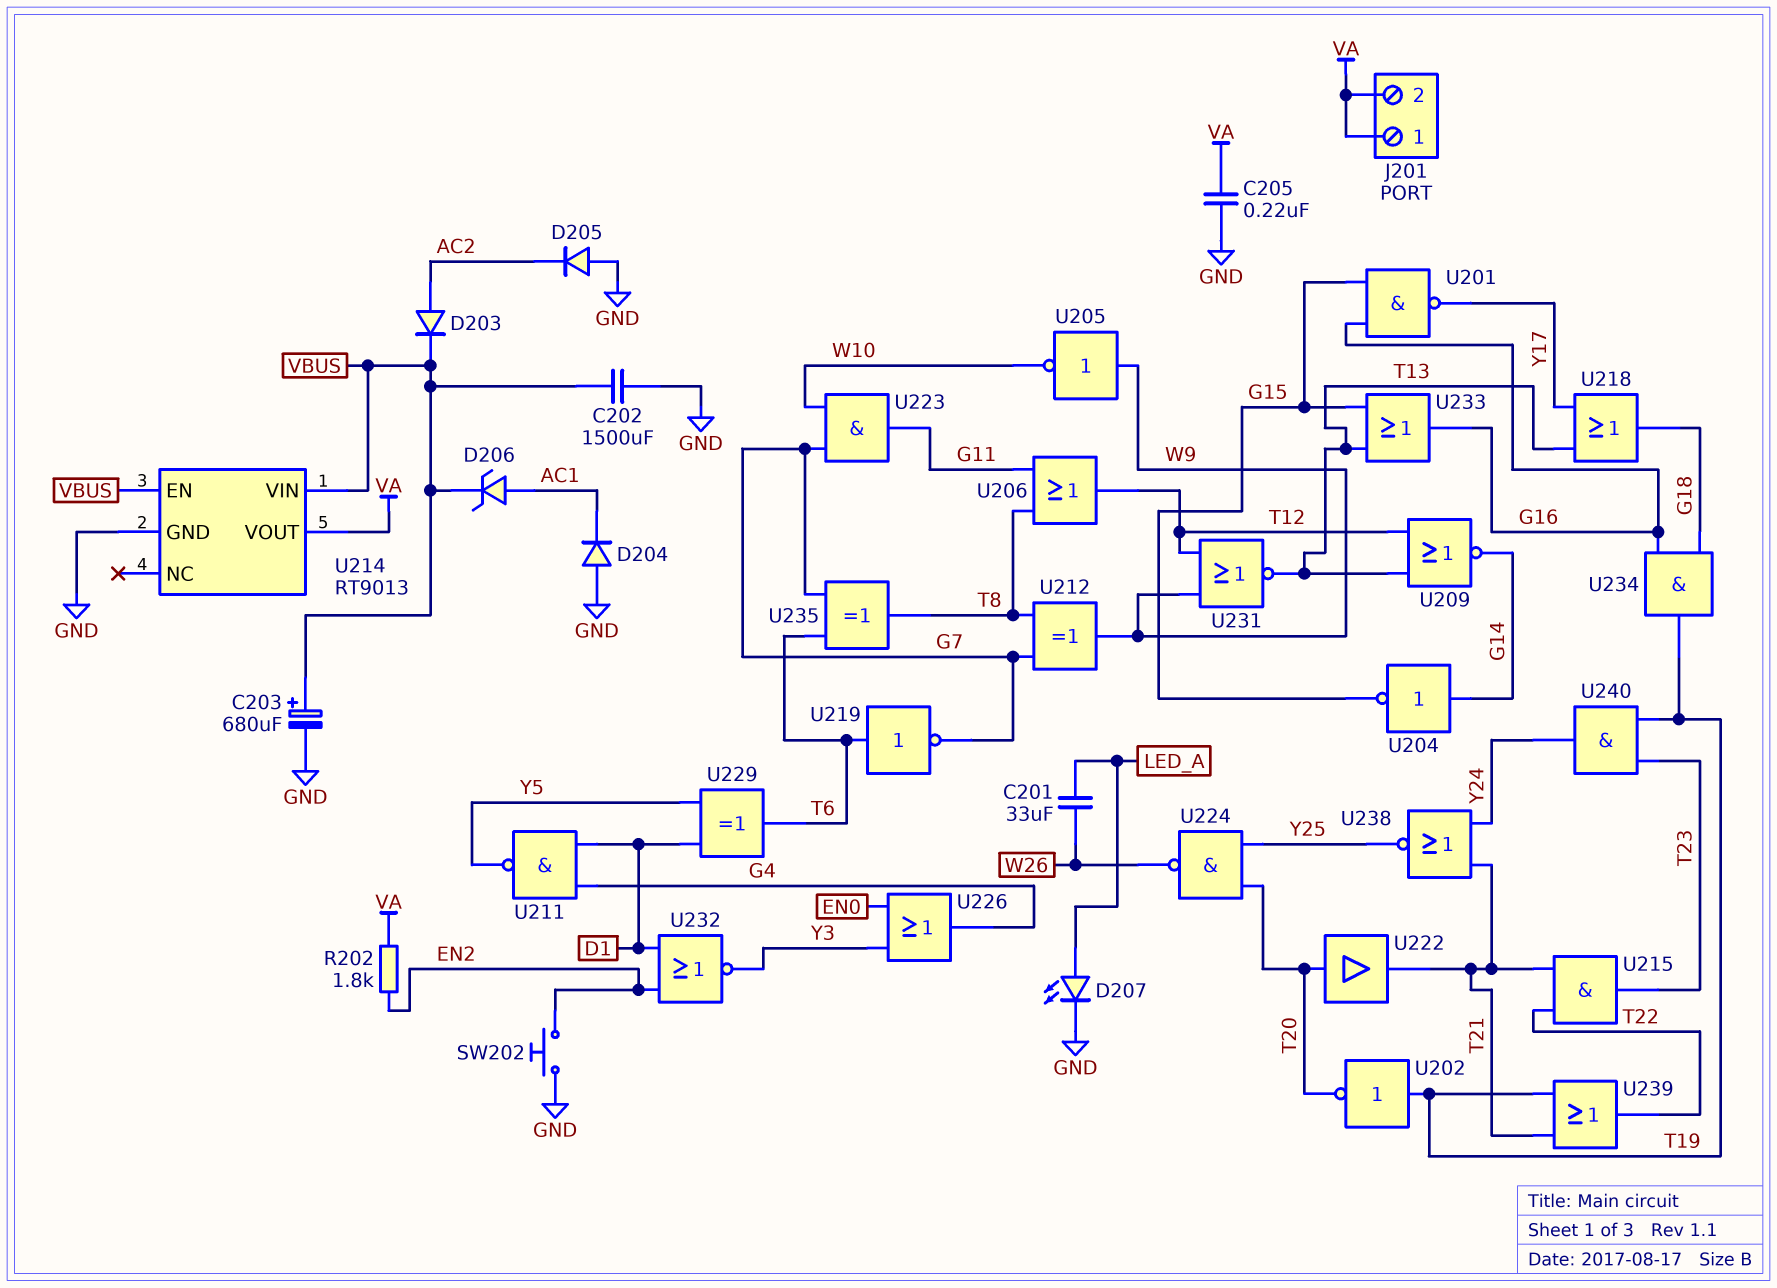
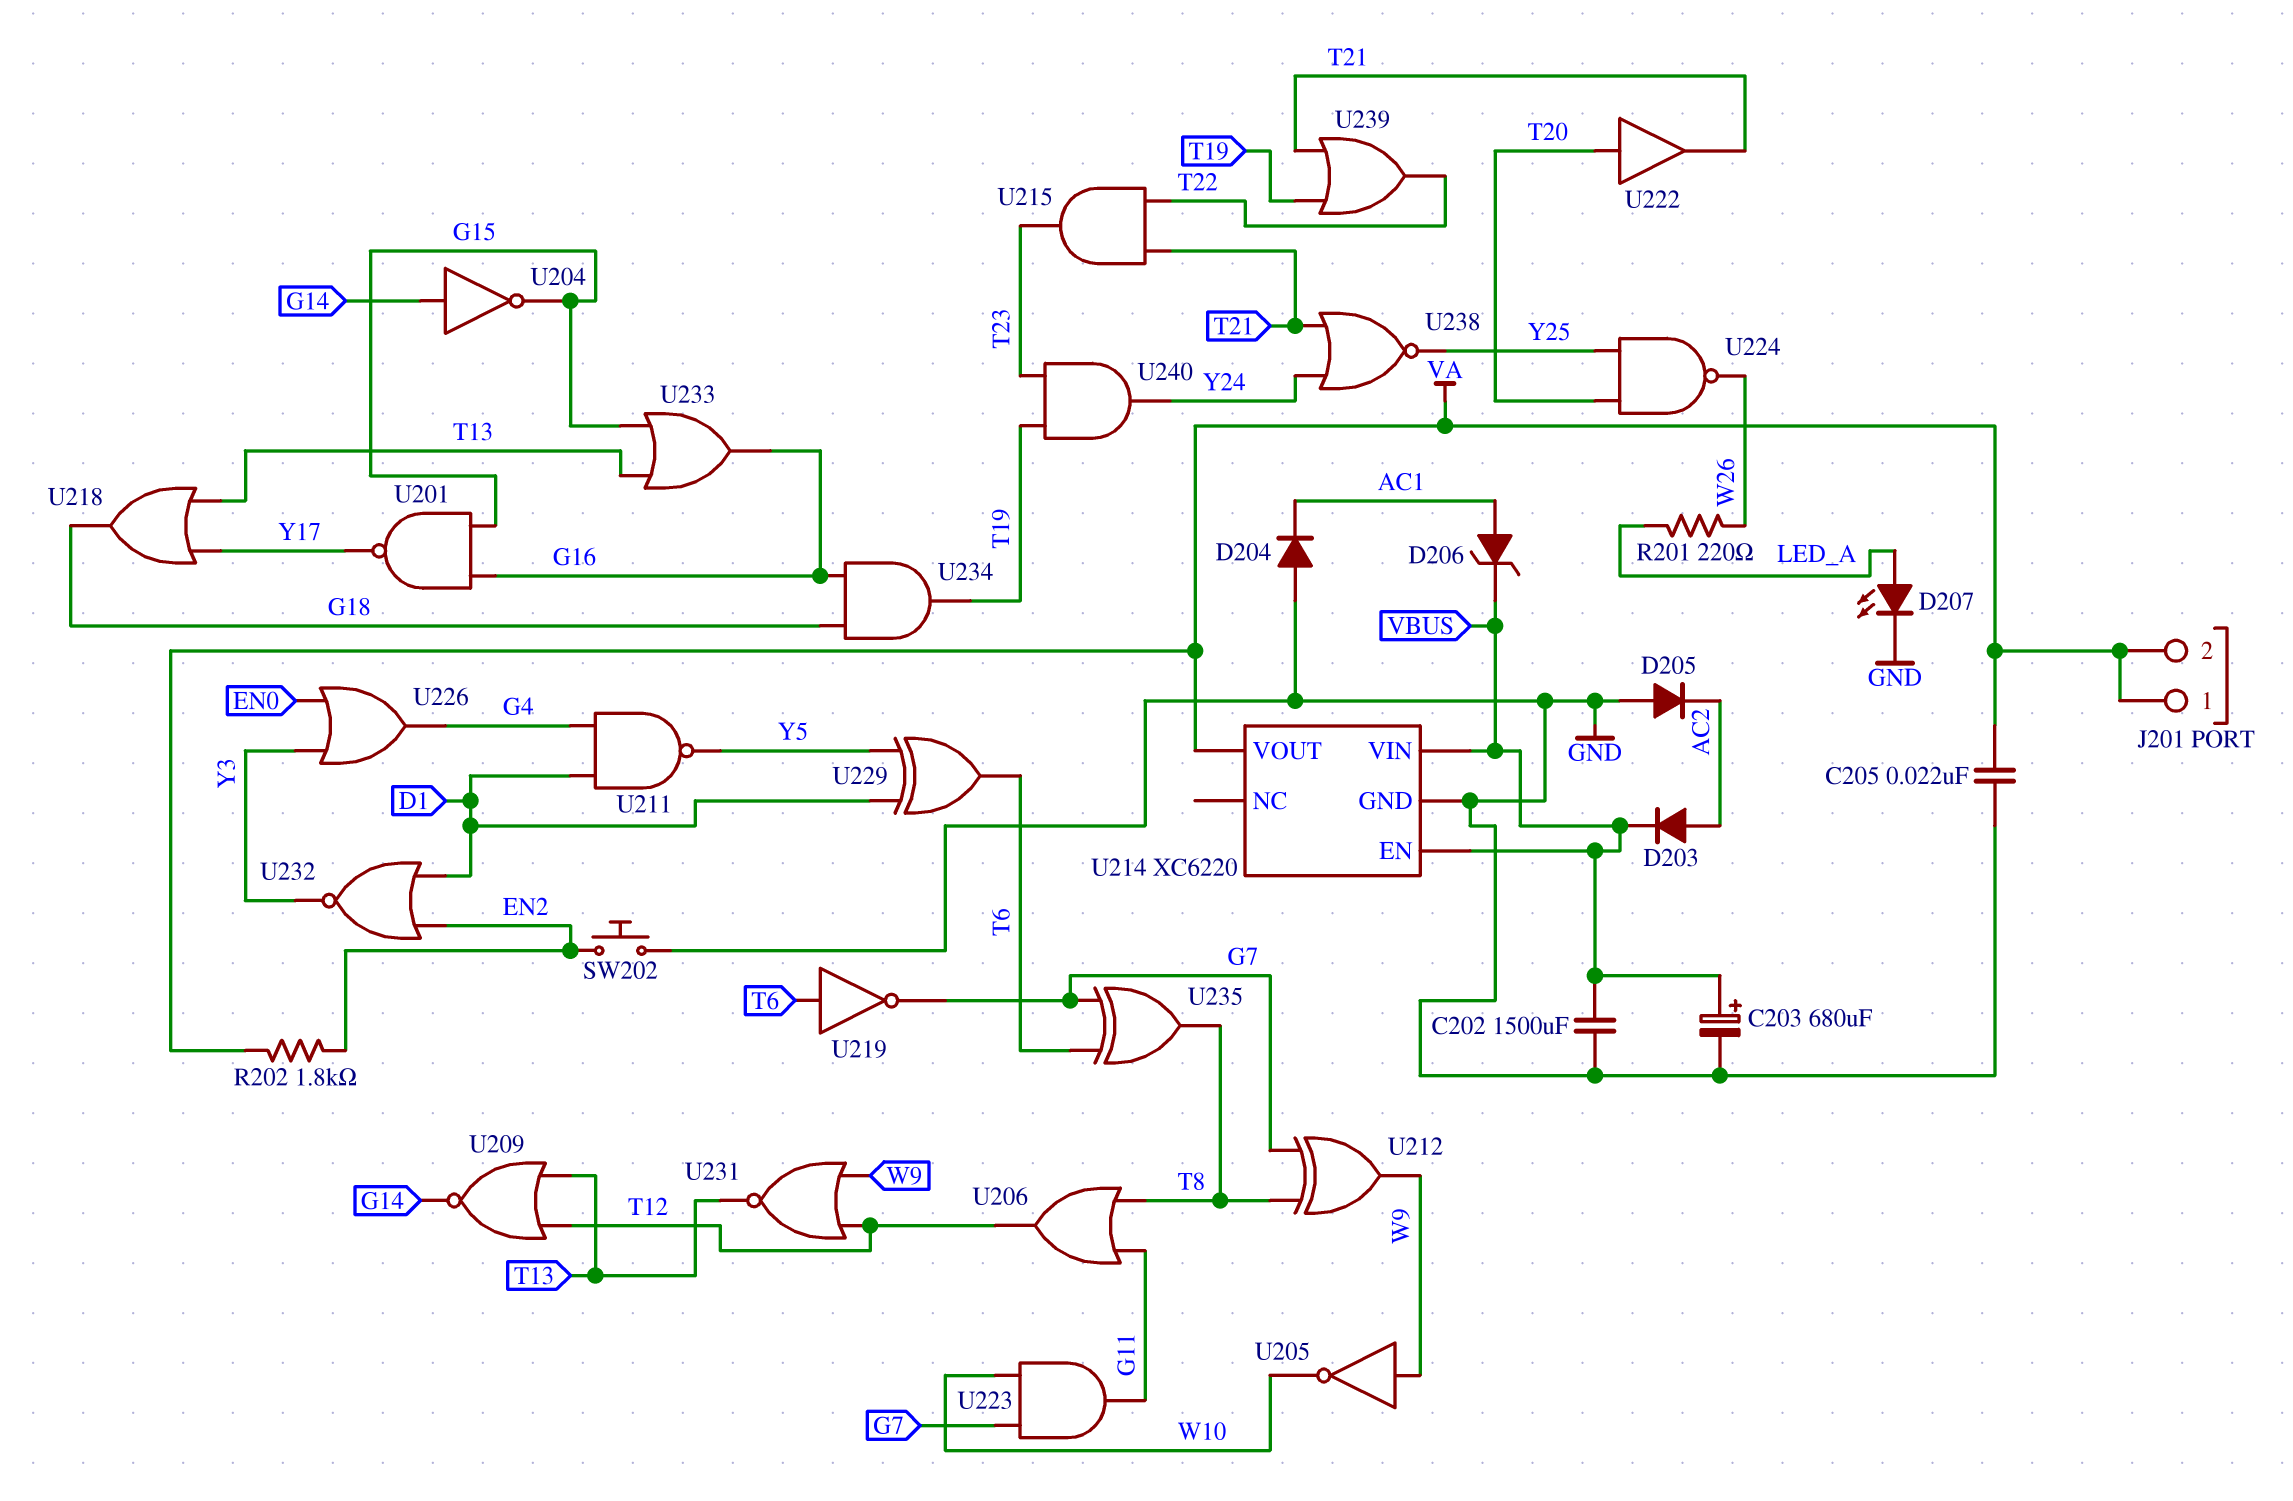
C201: 33uF (LED_A, W26) -> none
C205: 220nF (GND, VA) -> 22nF (GND, VA)
R201: none -> 220 (LED_A, W26)
U202: NOT (in T19, out T20) -> none
U214: RT9013 -> XC6220

